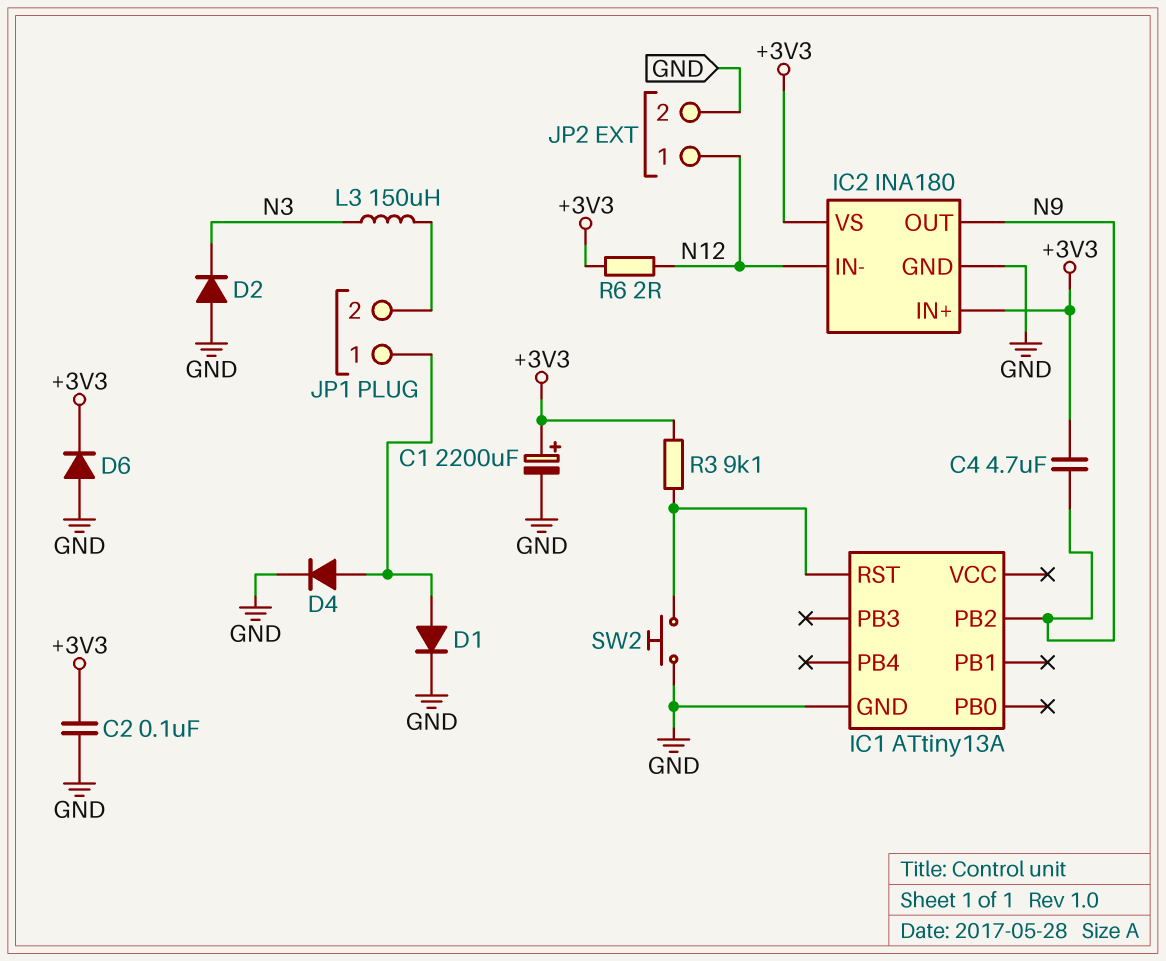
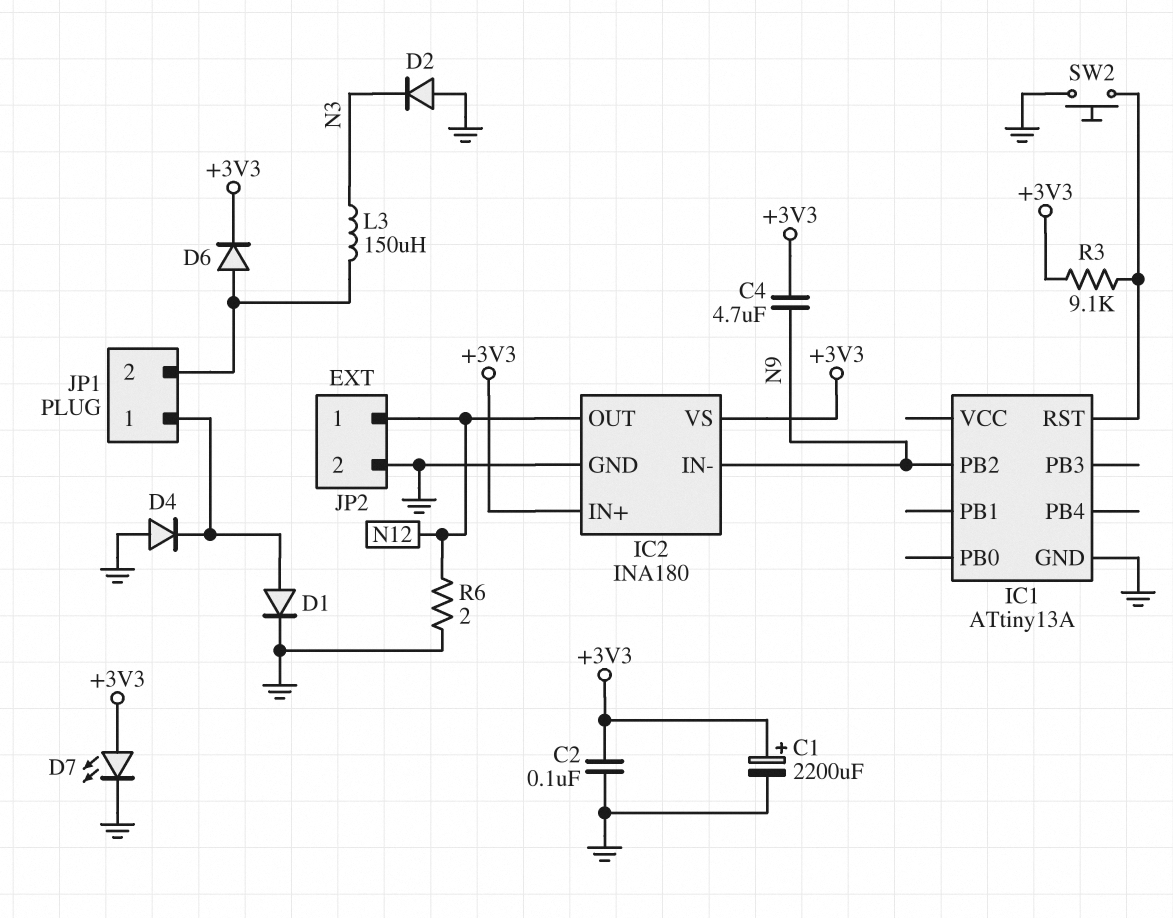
D4: diode (A JP1/1, K GND) -> diode (A GND, K JP1/1)
D6: diode (A GND, K +3V3) -> diode (A JP1/2, K +3V3)
D7: none -> LED (A +3V3, K GND)
IC2 pin IN-: N12 -> N9
IC2 pin OUT: N9 -> N12
R6: 2 (+3V3, N12) -> 2 (GND, N12)

